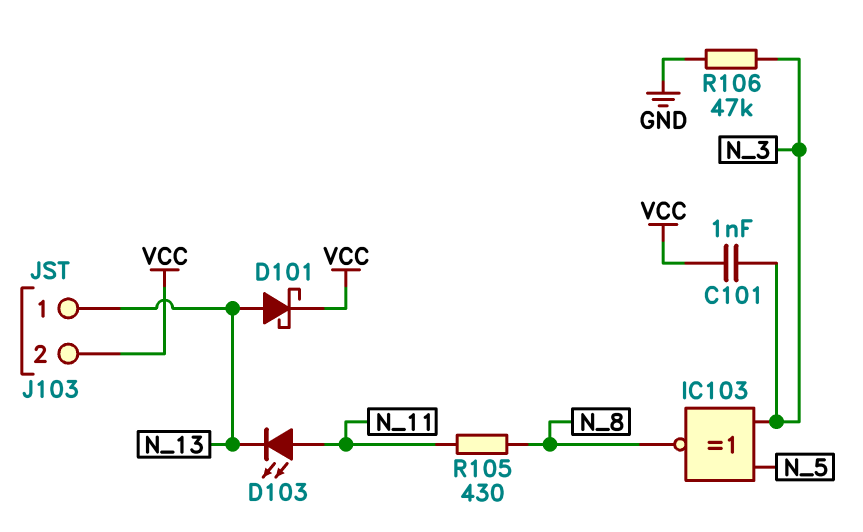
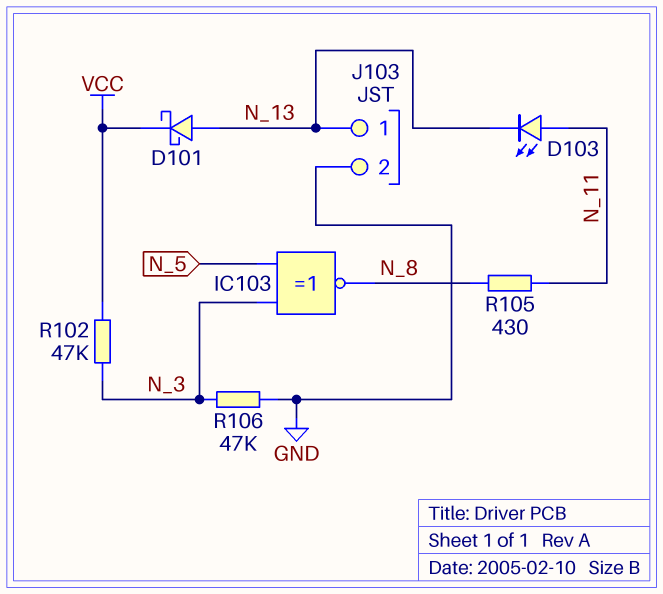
C101: 1nF (N_3, VCC) -> none
J103 pin 2: VCC -> GND
R102: none -> 47k (N_3, VCC)

